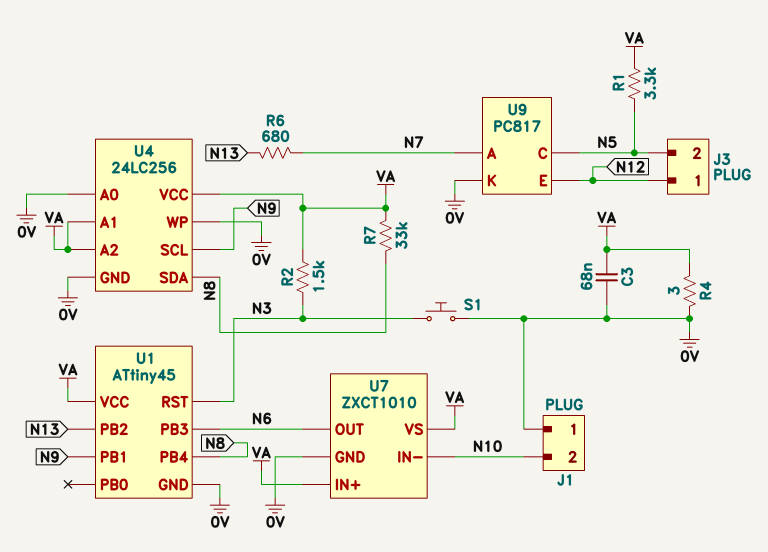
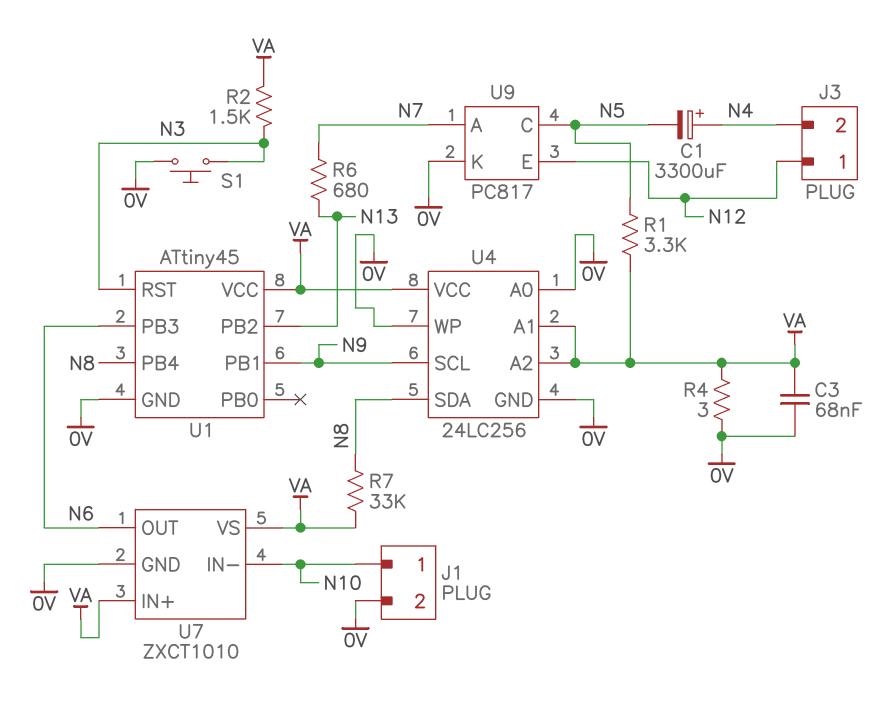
C1: none -> 3300uF (plus N4, minus N5)
J1 pin 1: 0V -> N10
J1 pin 2: N10 -> 0V
J3 pin 2: N5 -> N4

